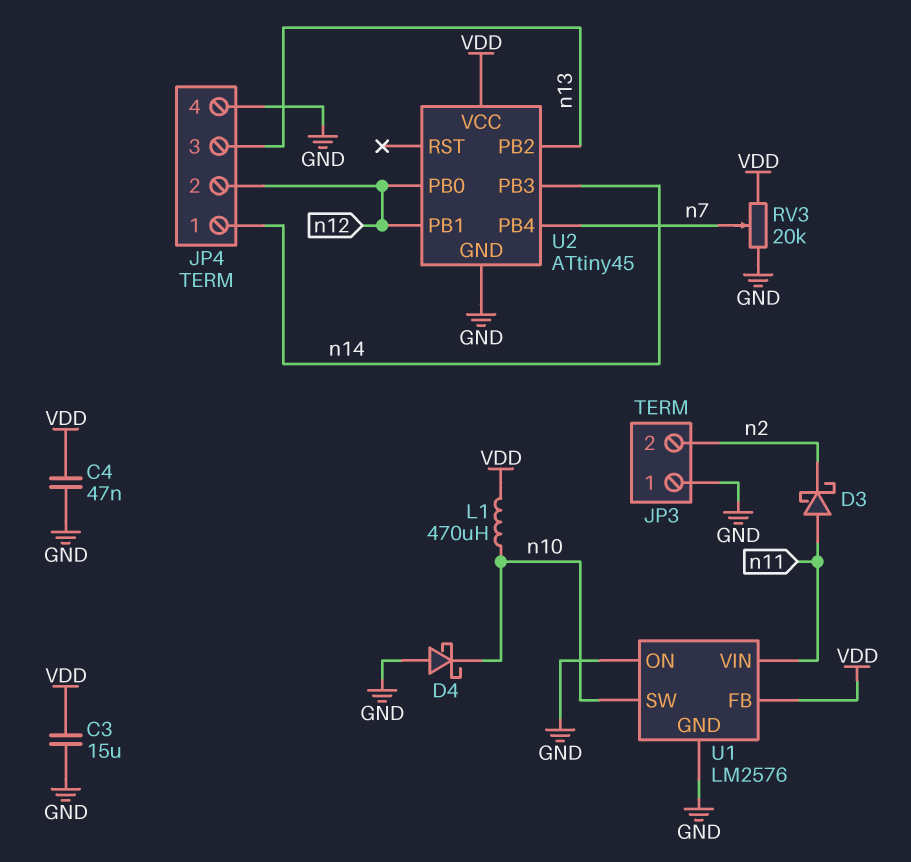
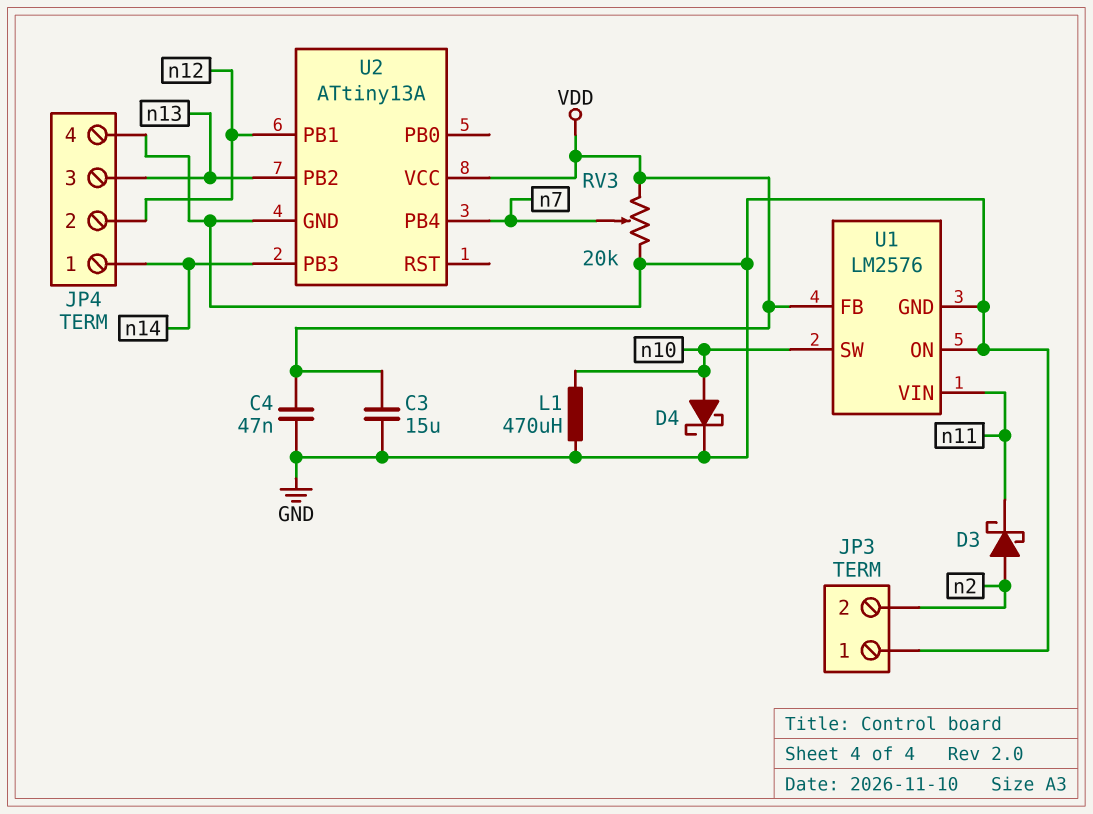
D3: schottky (A n11, K n2) -> schottky (A n2, K n11)
D4: schottky (A GND, K n10) -> schottky (A n10, K GND)
L1: 470uH (VDD, n10) -> 470uH (GND, n10)
U2: ATtiny45 -> ATtiny13A
U2 pin PB0: n12 -> none

